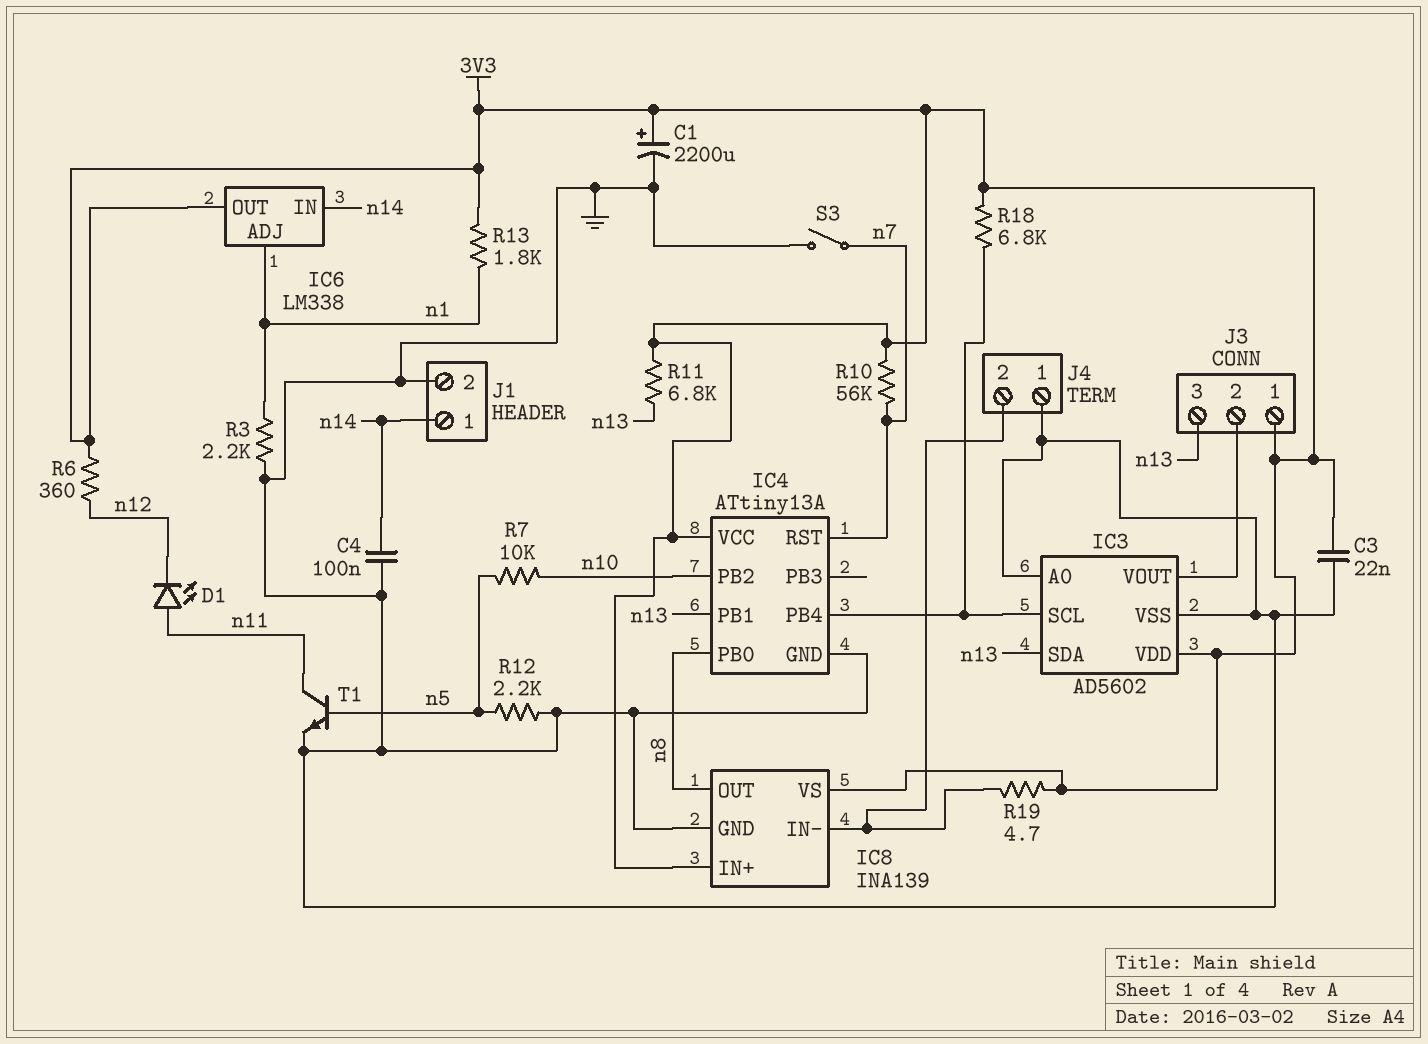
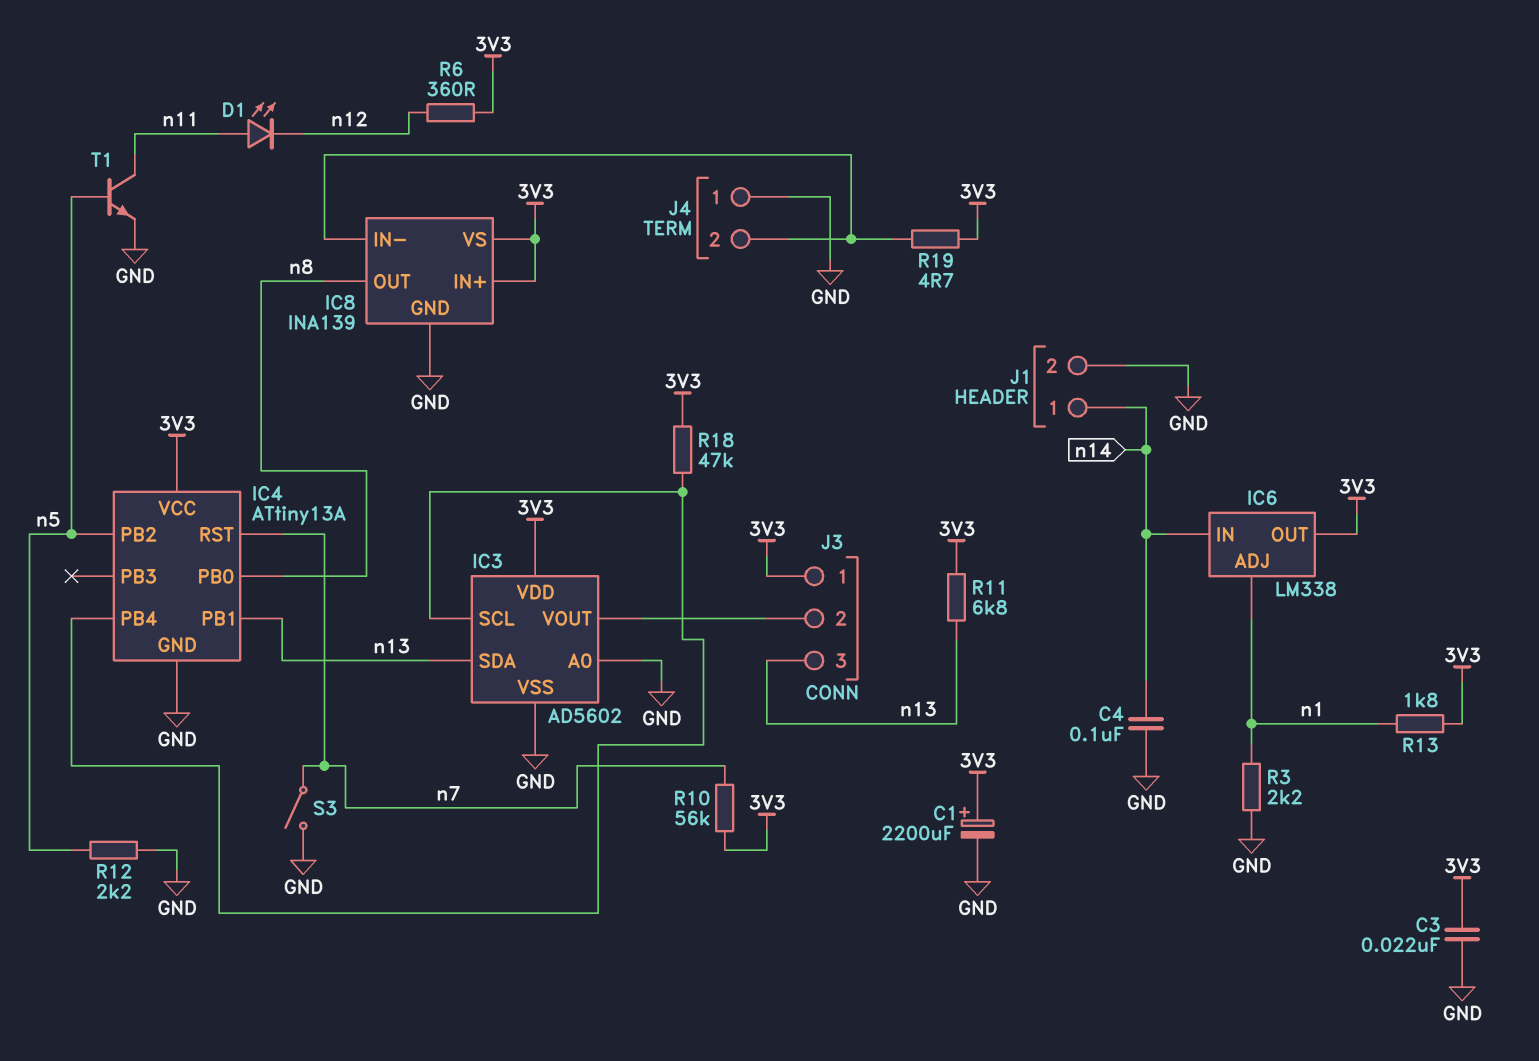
IC4 pin PB2: n10 -> n5
R7: 10k (n5, n10) -> none
R18: 6.8k (3V3, IC3/SCL) -> 47k (3V3, IC3/SCL)

